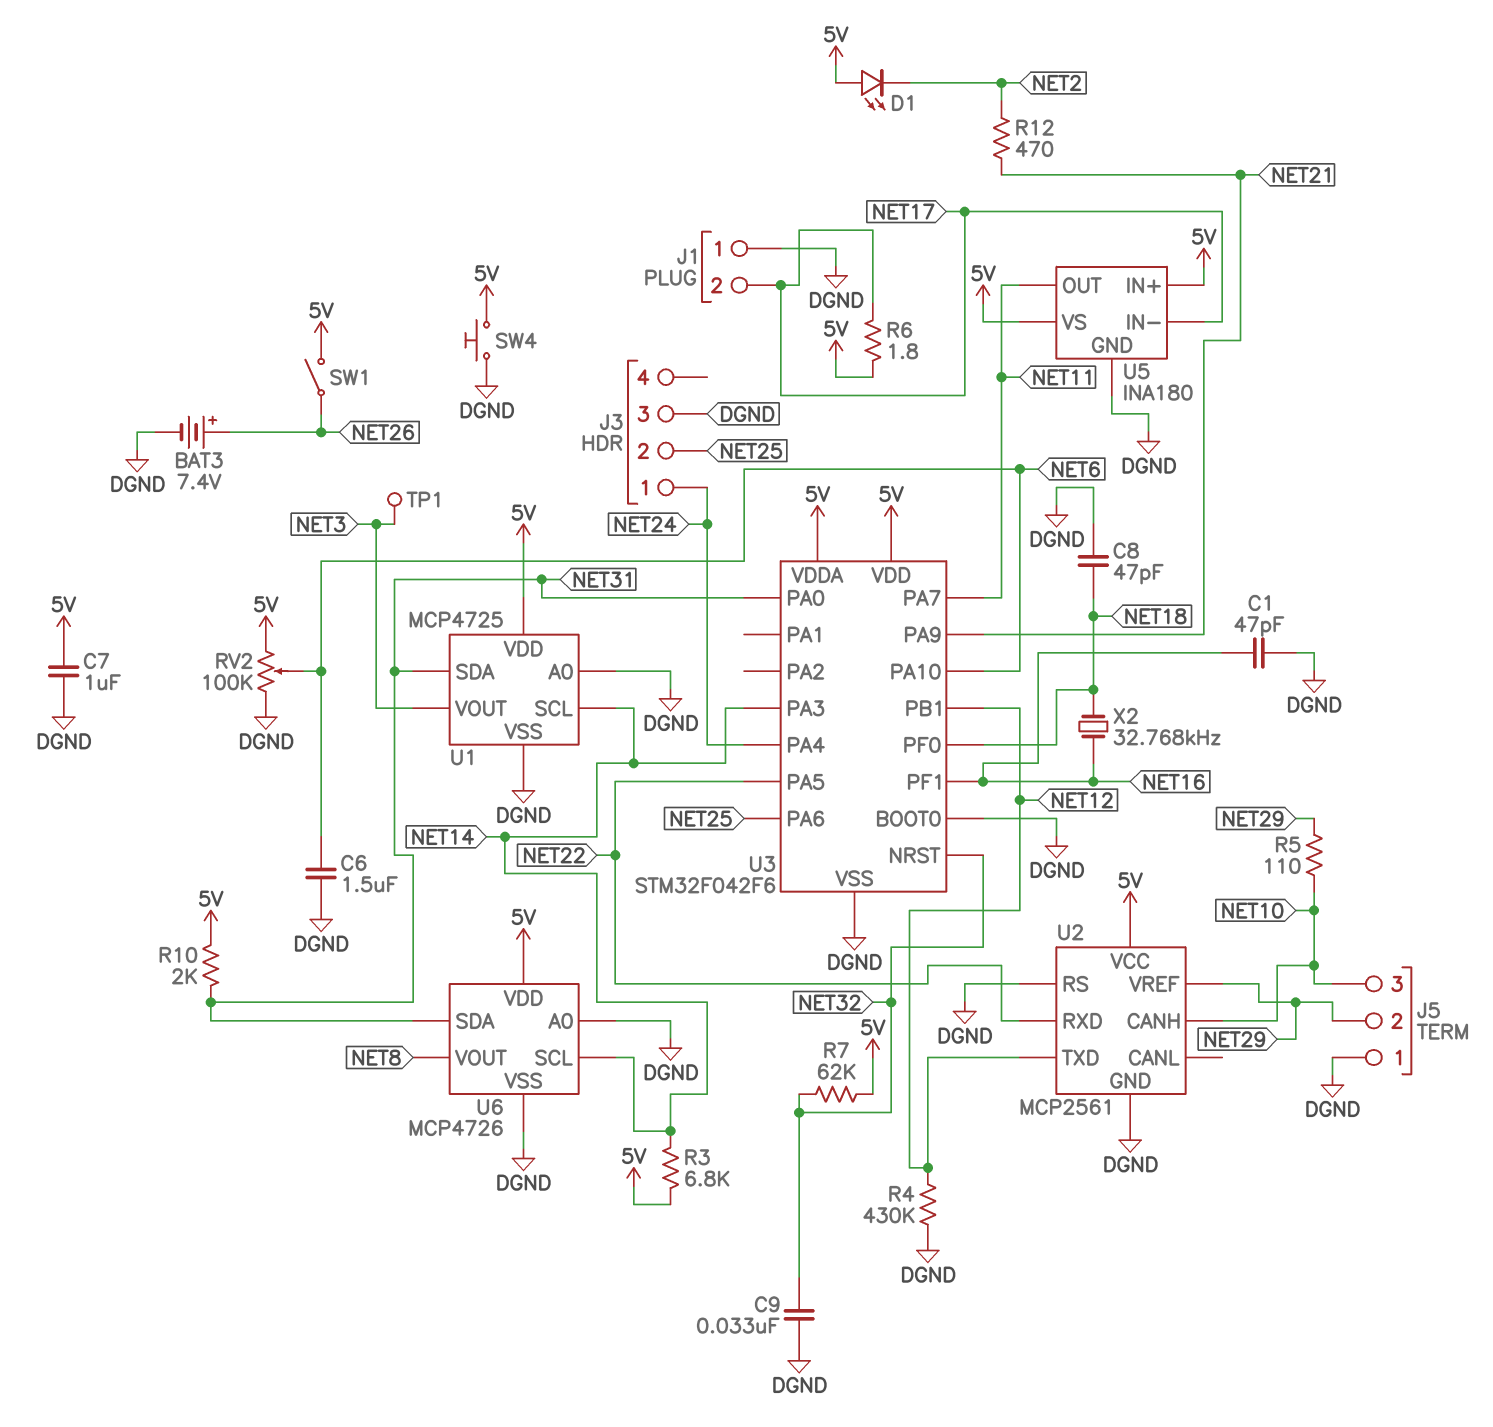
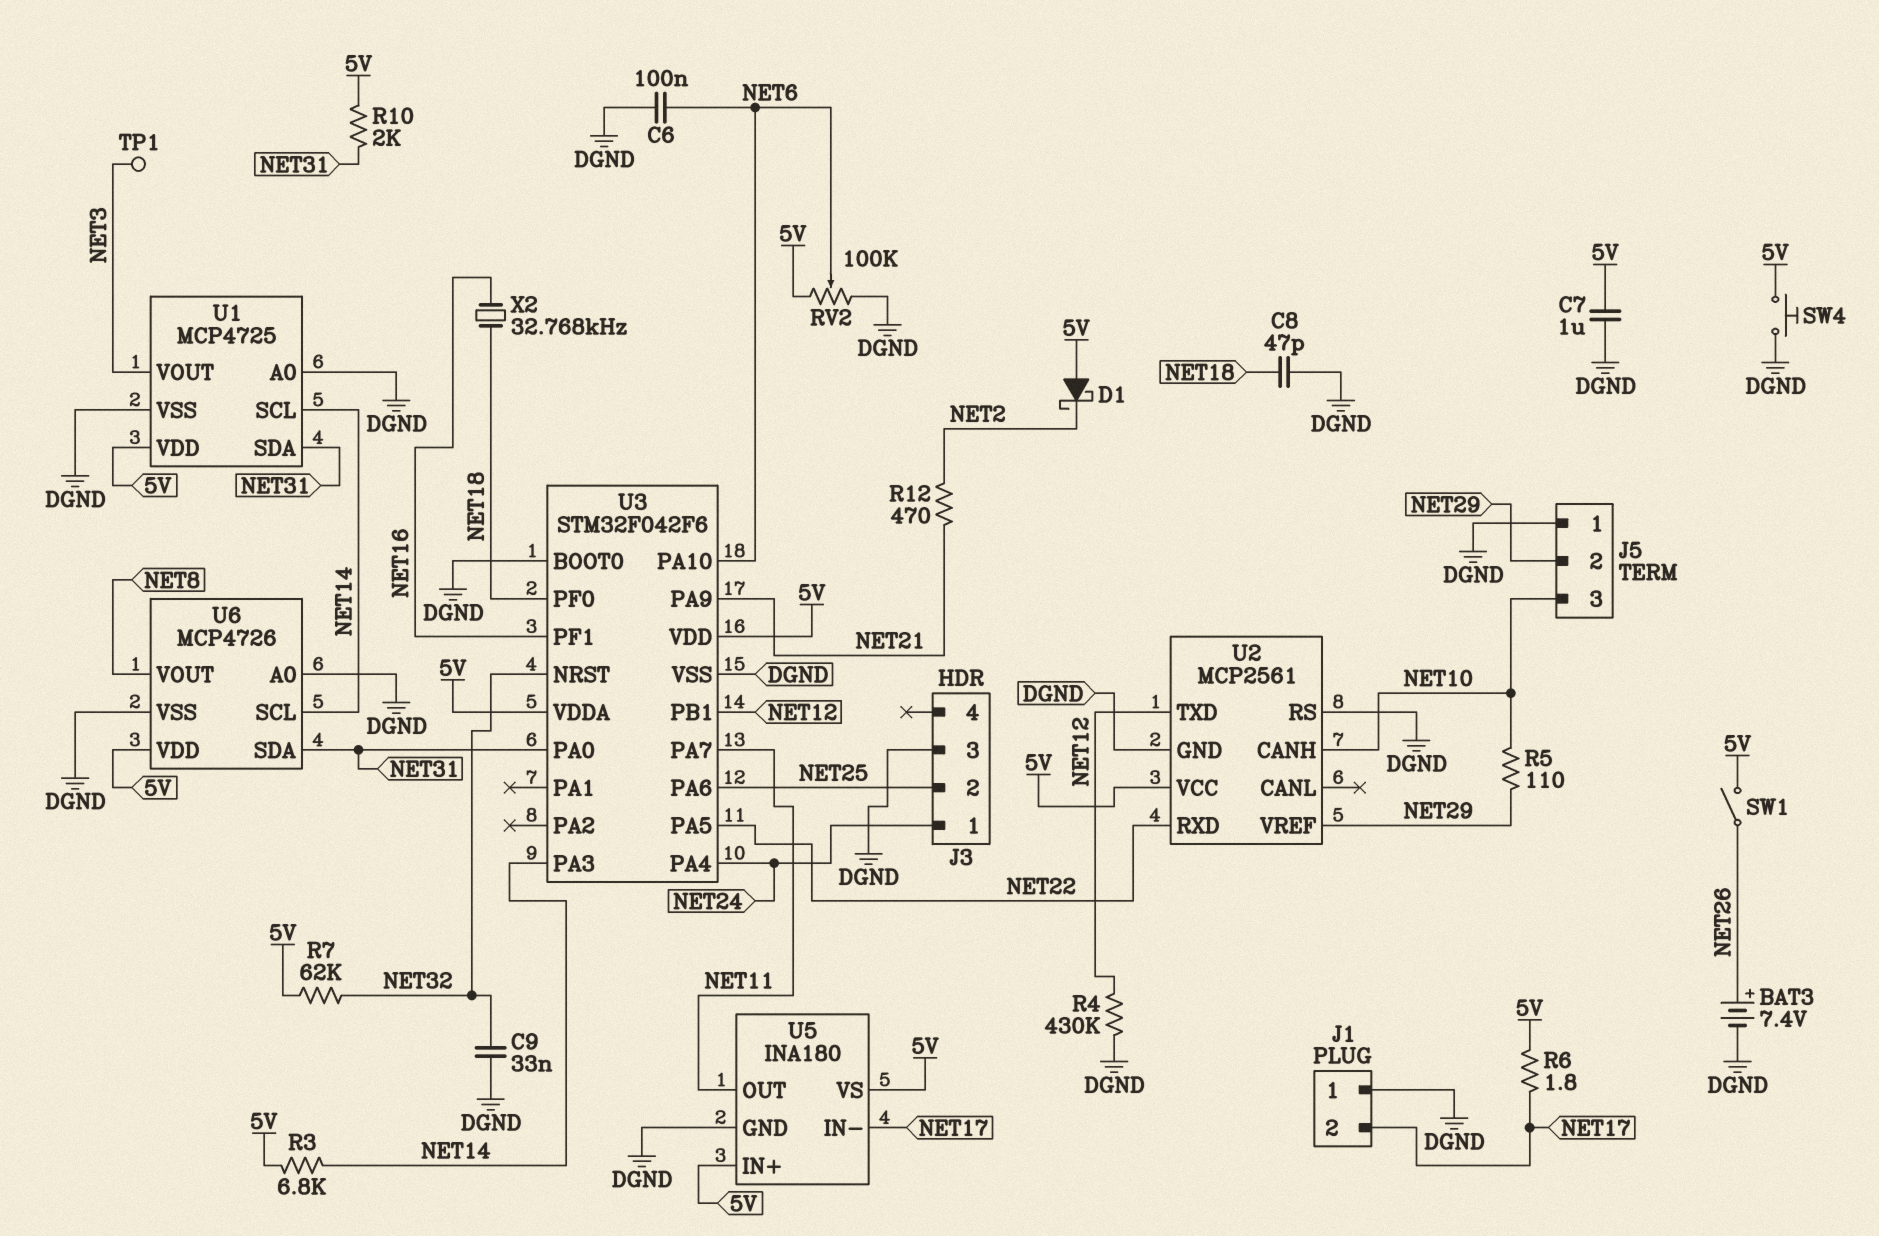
C1: 47pF (DGND, NET16) -> none
C6: 1.5uF (DGND, NET6) -> 100nF (DGND, NET6)
D1: LED (A 5V, K NET2) -> schottky (A 5V, K NET2)

